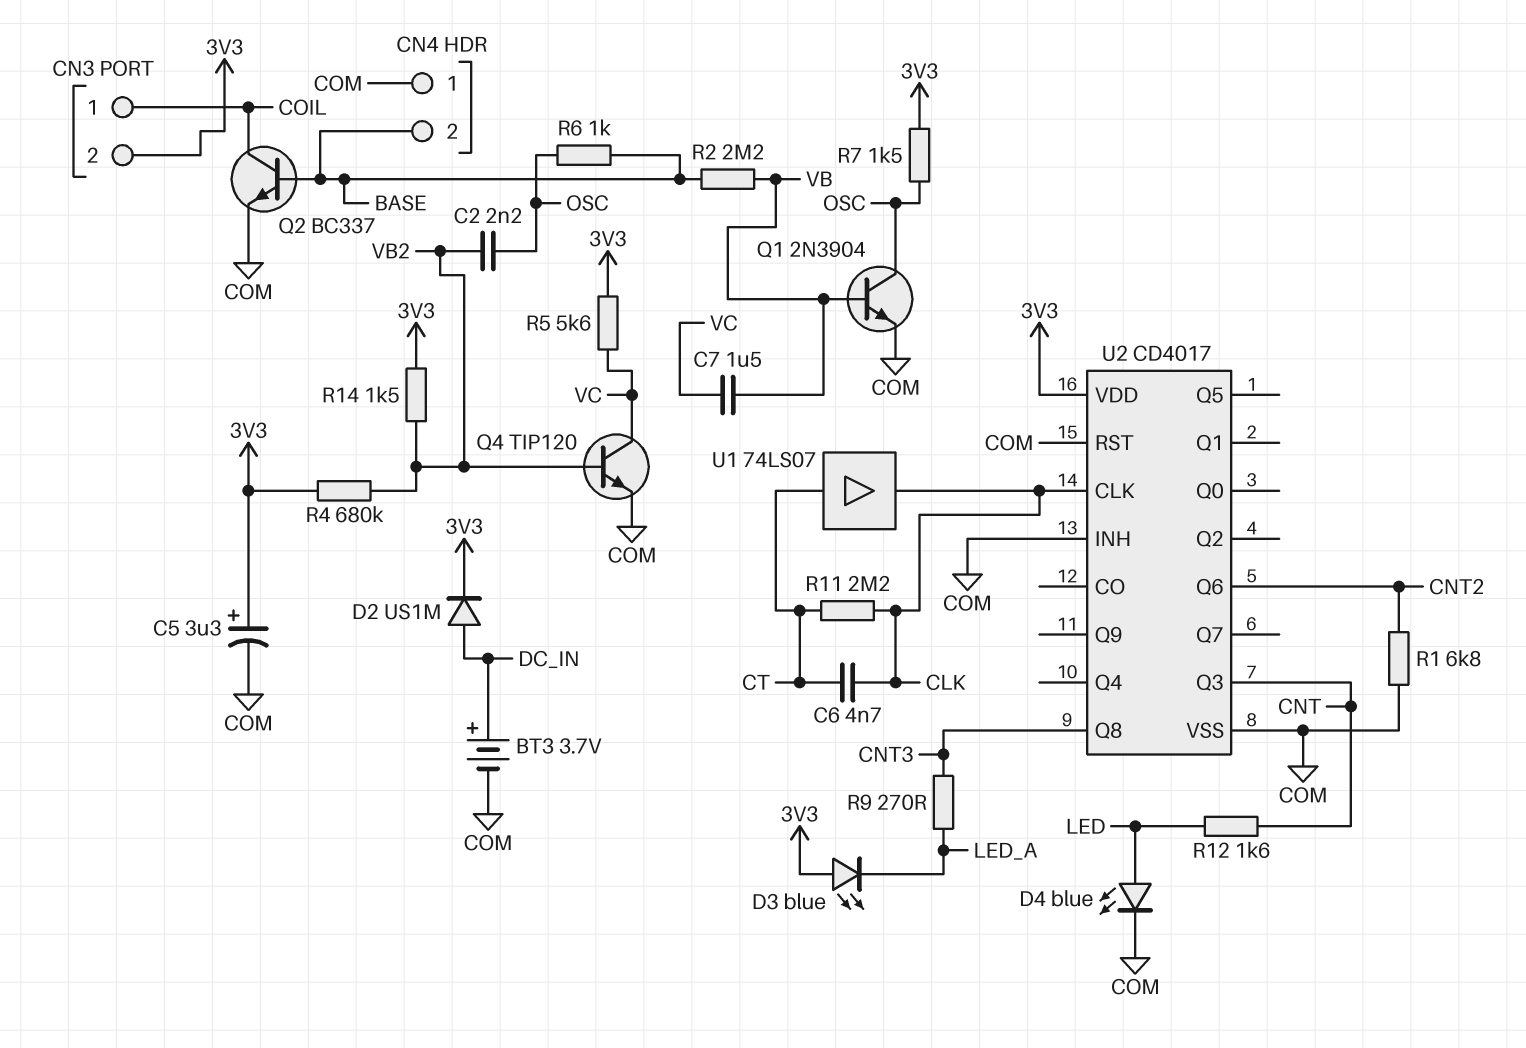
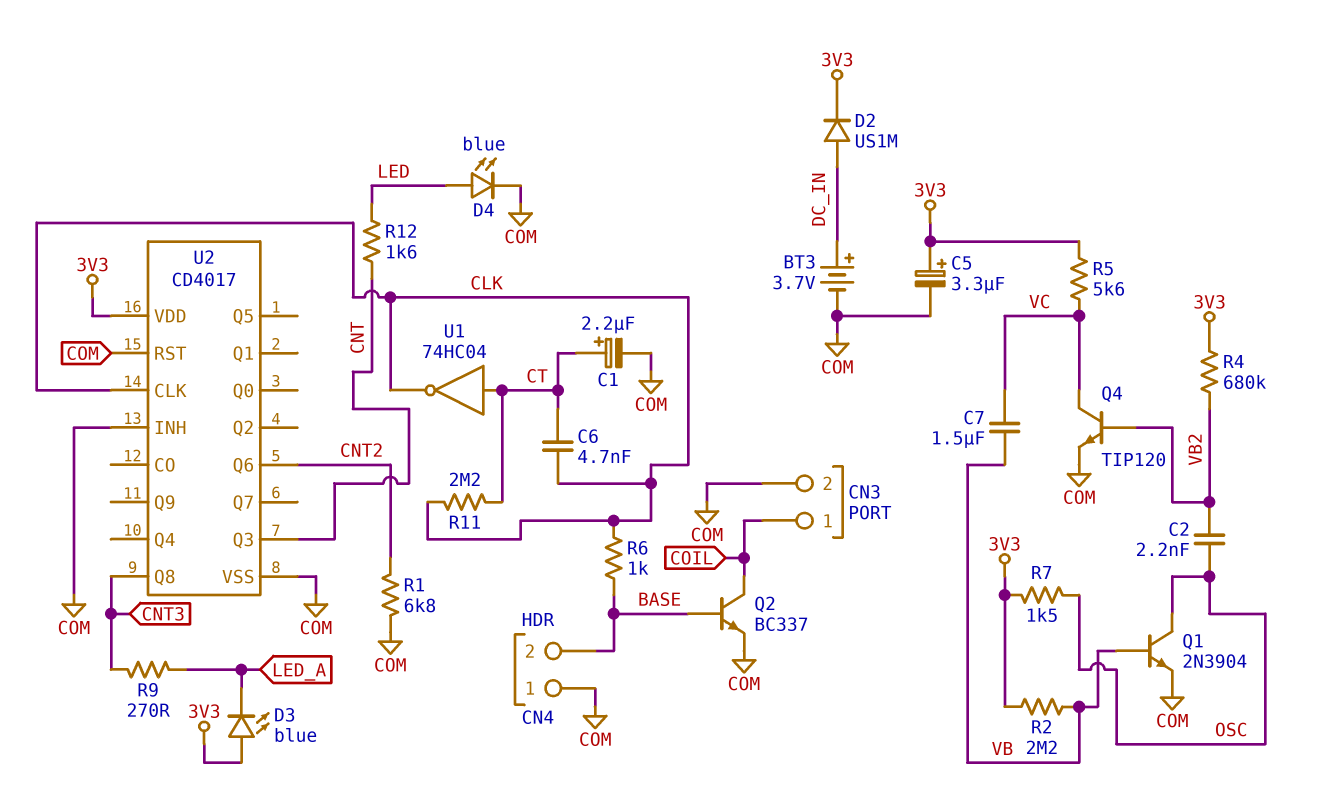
C1: none -> 2.2uF (plus CT, minus COM)
CN3 pin 2: 3V3 -> COM
R2: 2.2M (BASE, VB) -> 2.2M (3V3, VB)
R6: 1k (BASE, OSC) -> 1k (BASE, CLK)
R14: 1.5k (3V3, VB2) -> none
U1: buffer 74LS07 (in CT, out CLK) -> NOT 74HC04 (in CT, out CLK)

